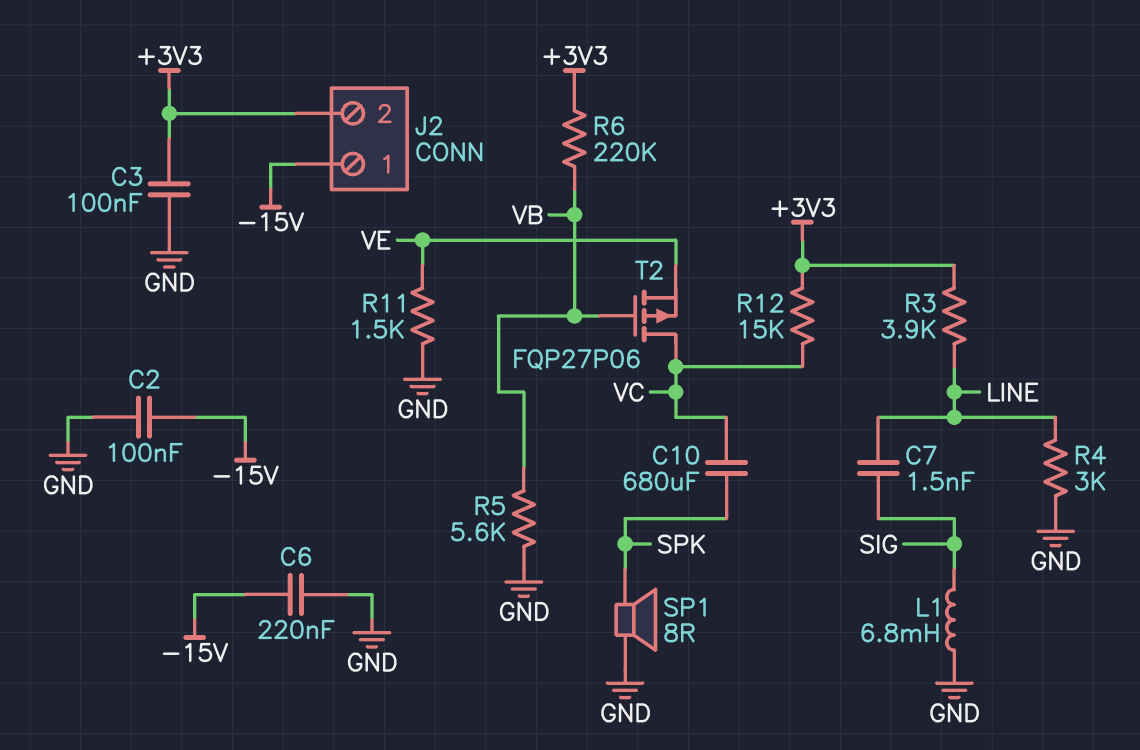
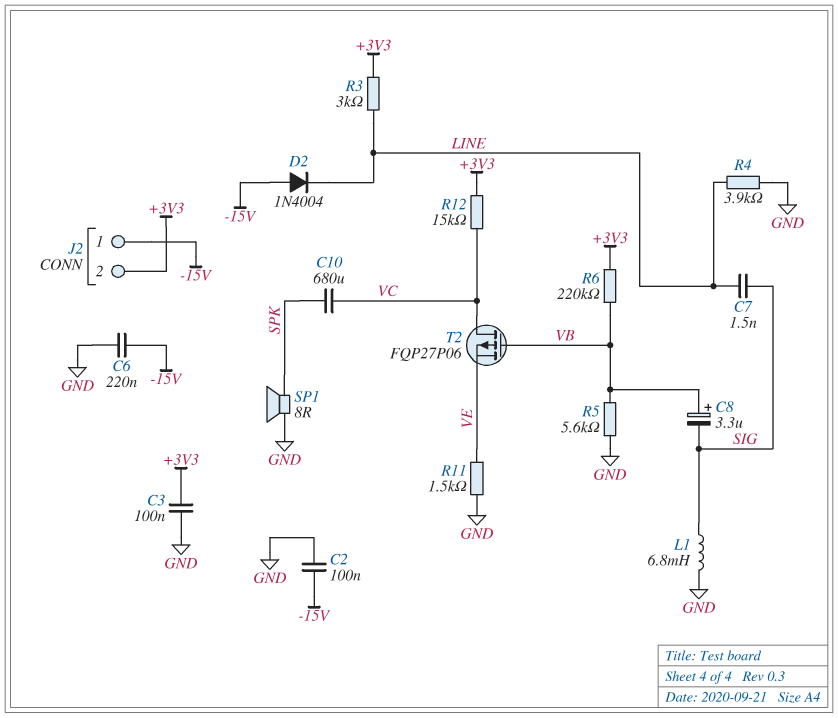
C8: none -> 3.3uF (plus VB, minus SIG)
D2: none -> diode 1N4004 (A -15V, K LINE)
R3: 3.9k (+3V3, LINE) -> 3k (+3V3, LINE)
R4: 3k (GND, LINE) -> 3.9k (GND, LINE)

